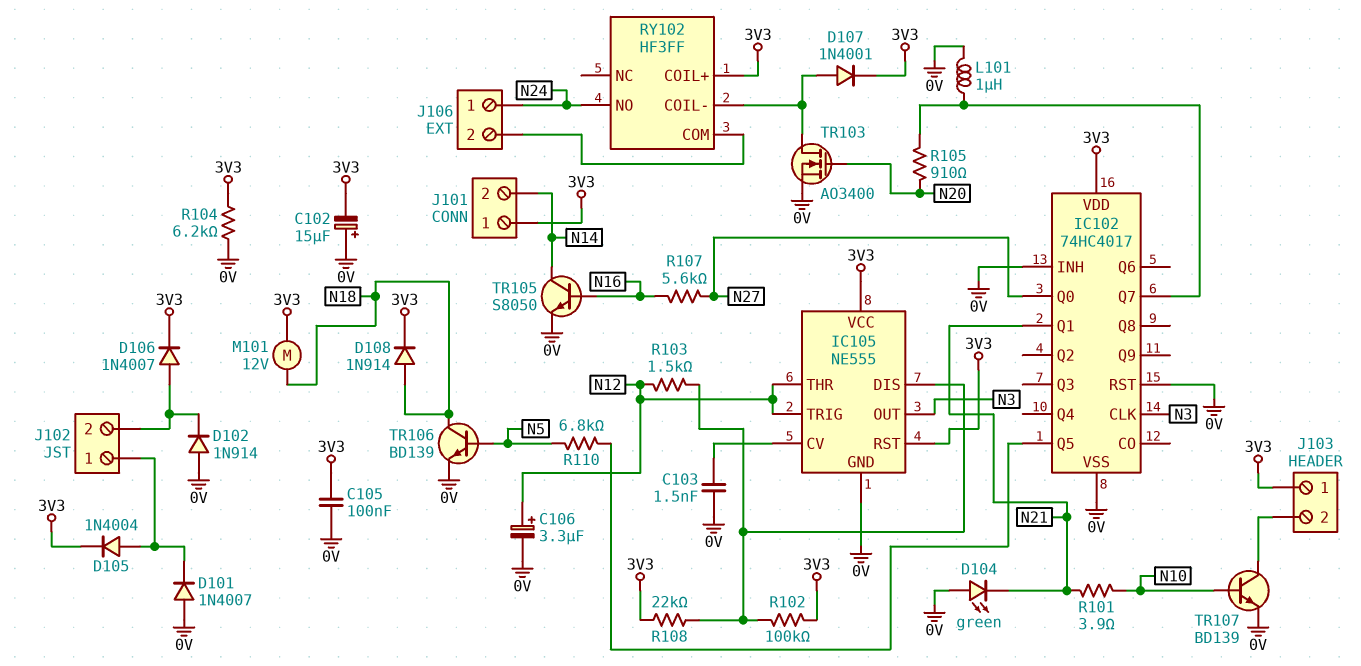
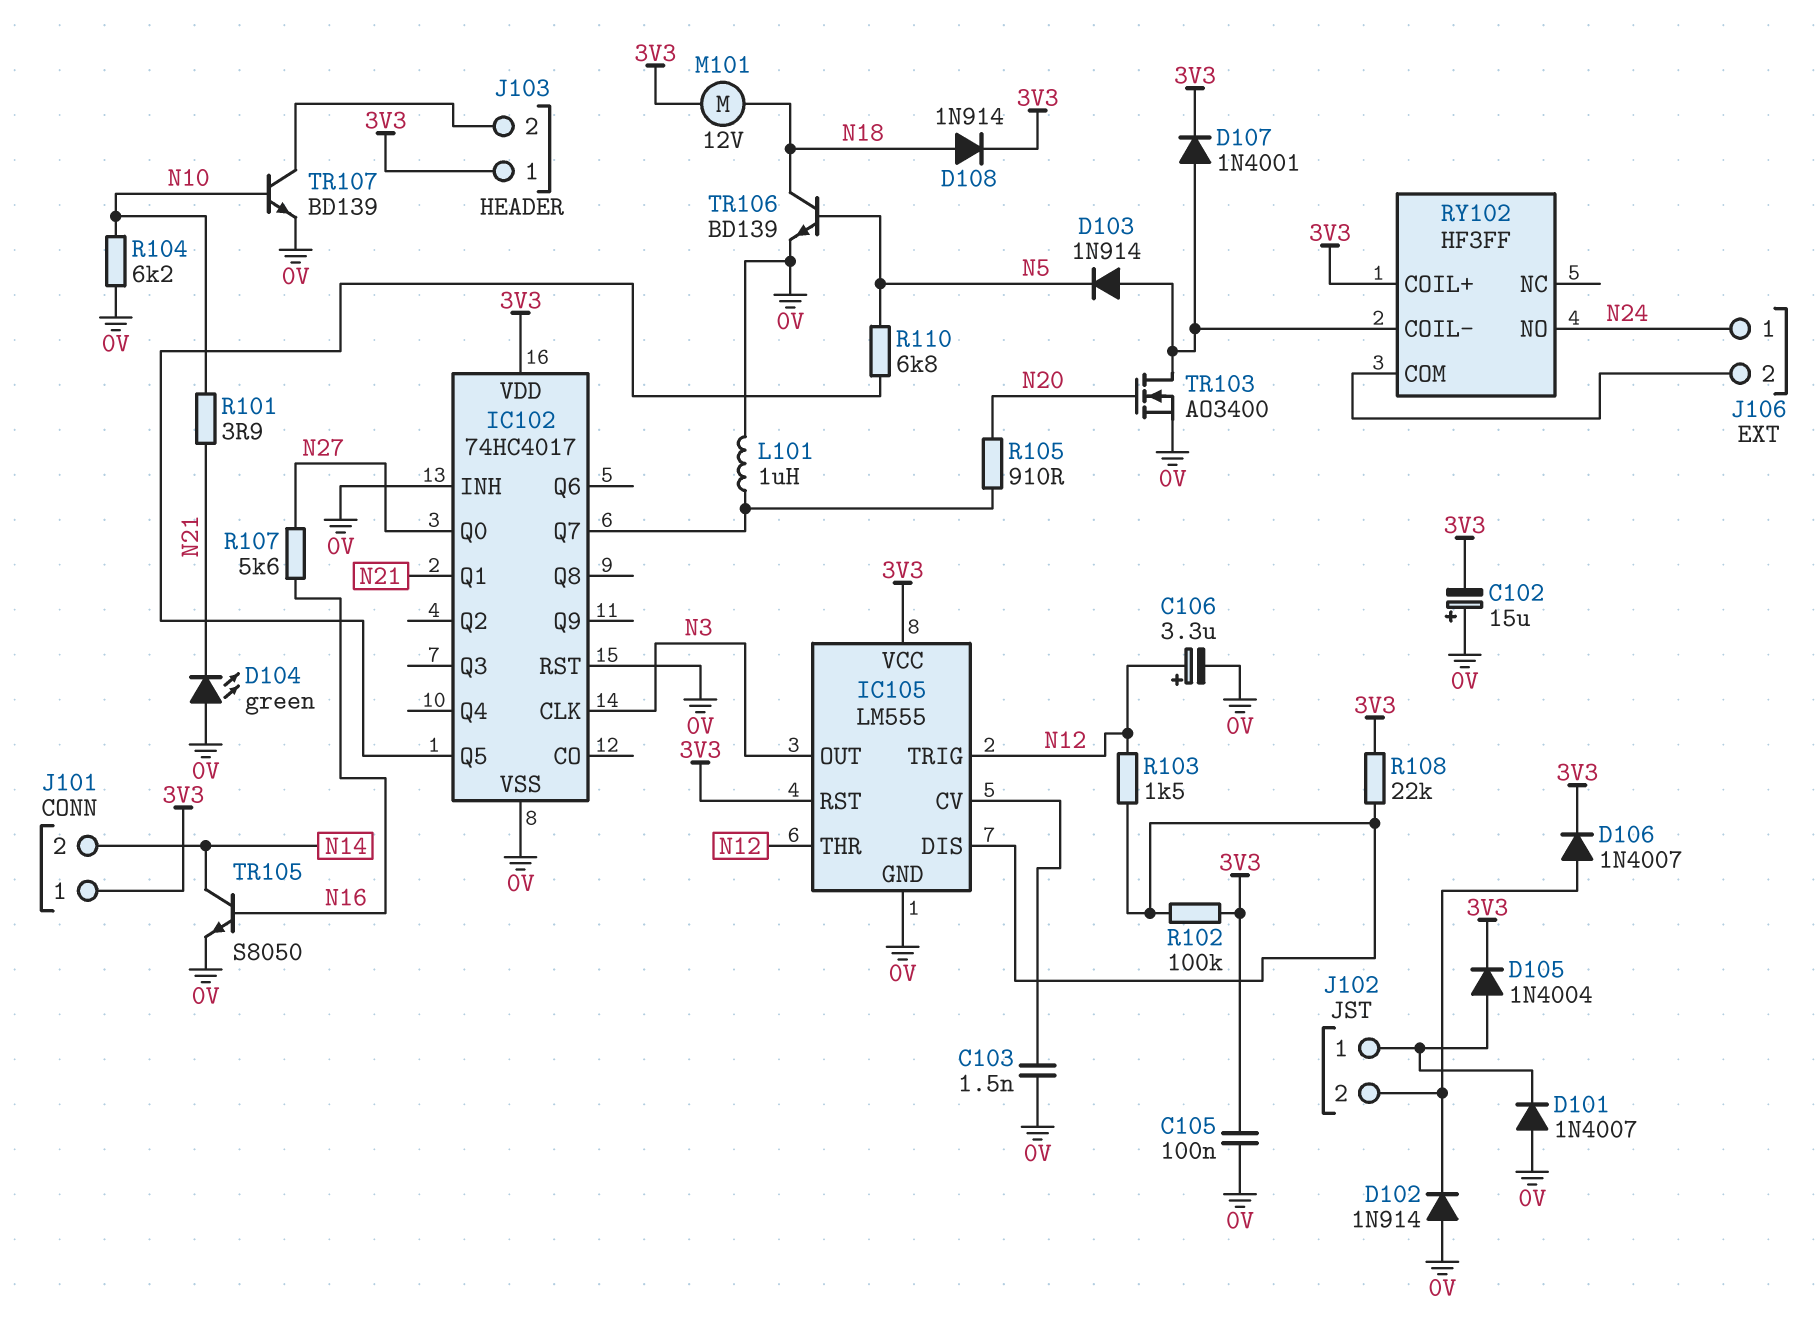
D103: none -> diode 1N914 (A RY102/COIL-, K N5)
IC105: NE555 -> LM555
R104: 6.2k (0V, 3V3) -> 6.2k (0V, N10)

